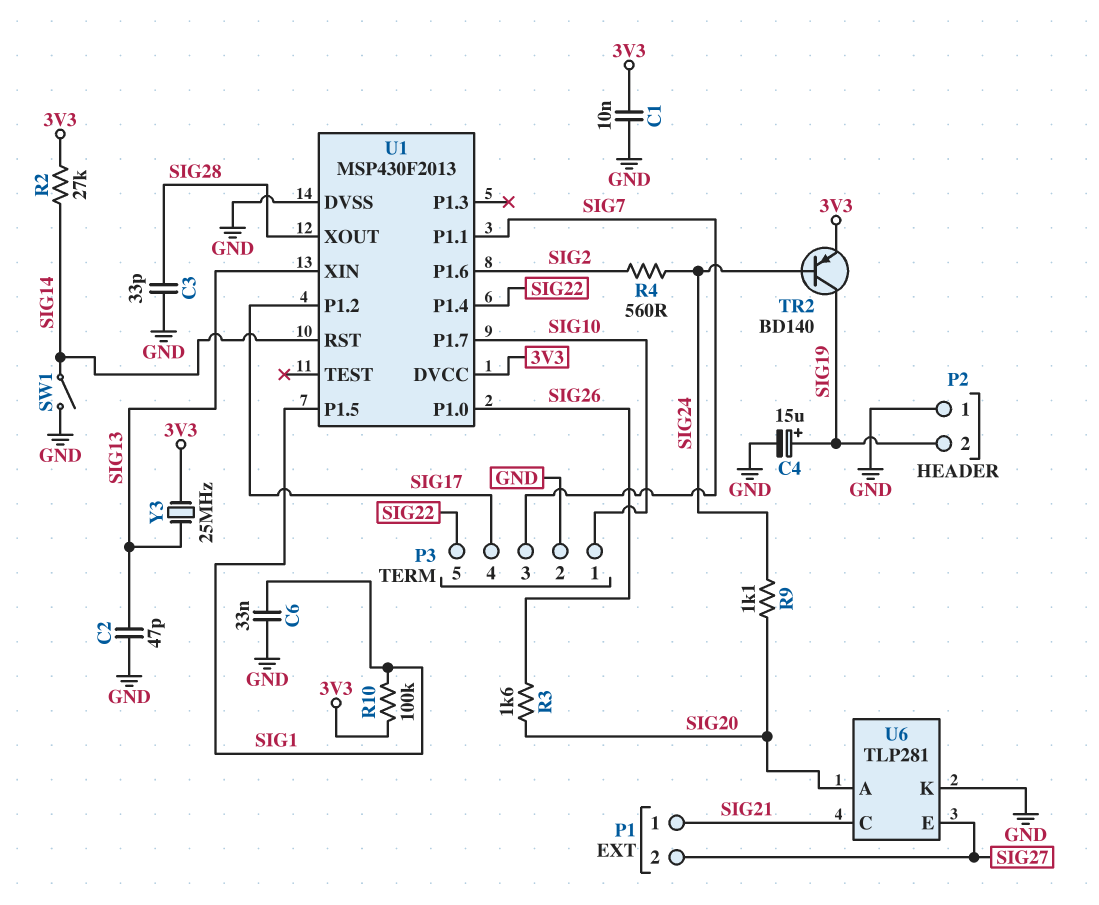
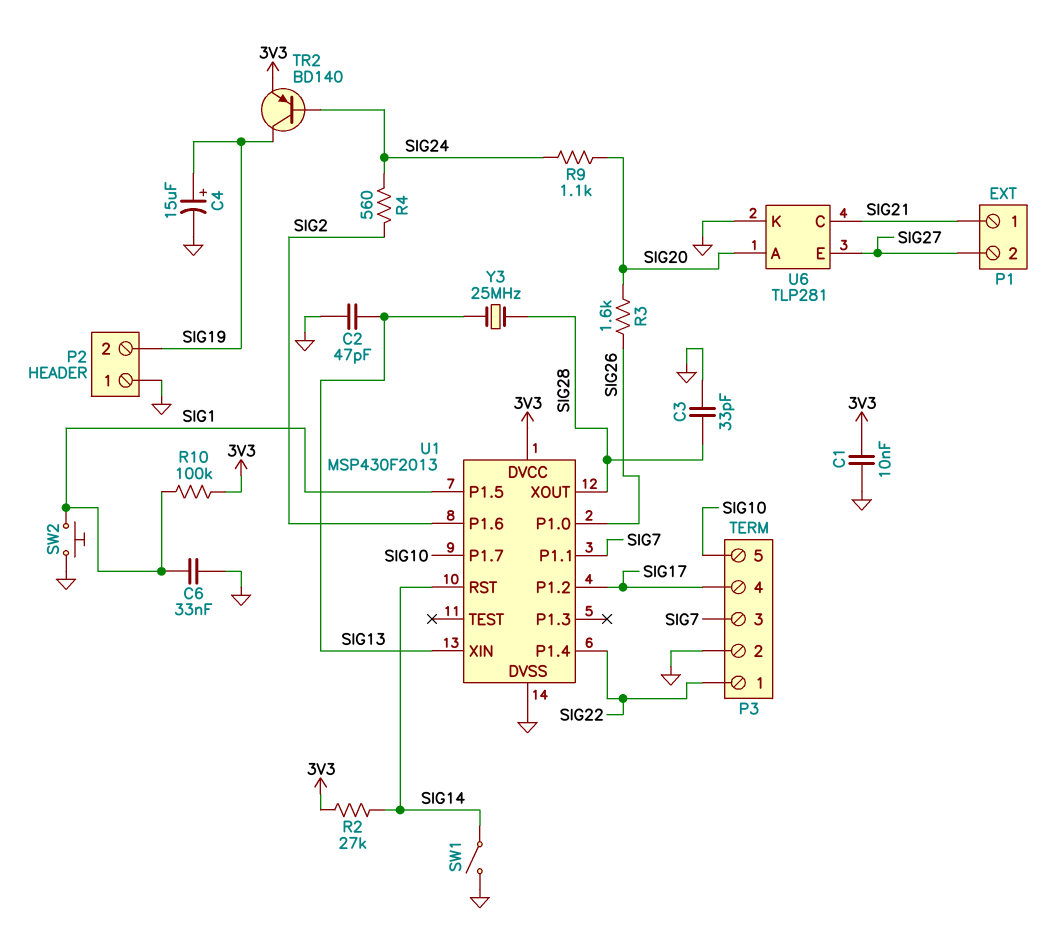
P3 pin 1: SIG10 -> SIG22
P3 pin 5: SIG22 -> SIG10
SW2: none -> button (GND, SIG1)
Y3: 25MHz (3V3, SIG13) -> 25MHz (SIG13, SIG28)

